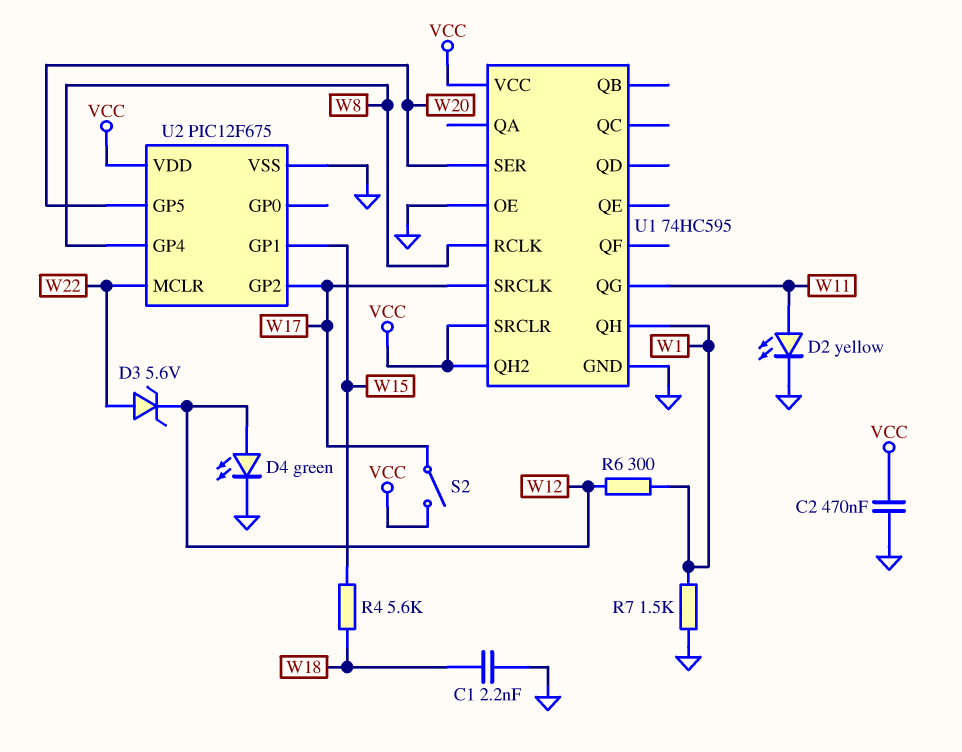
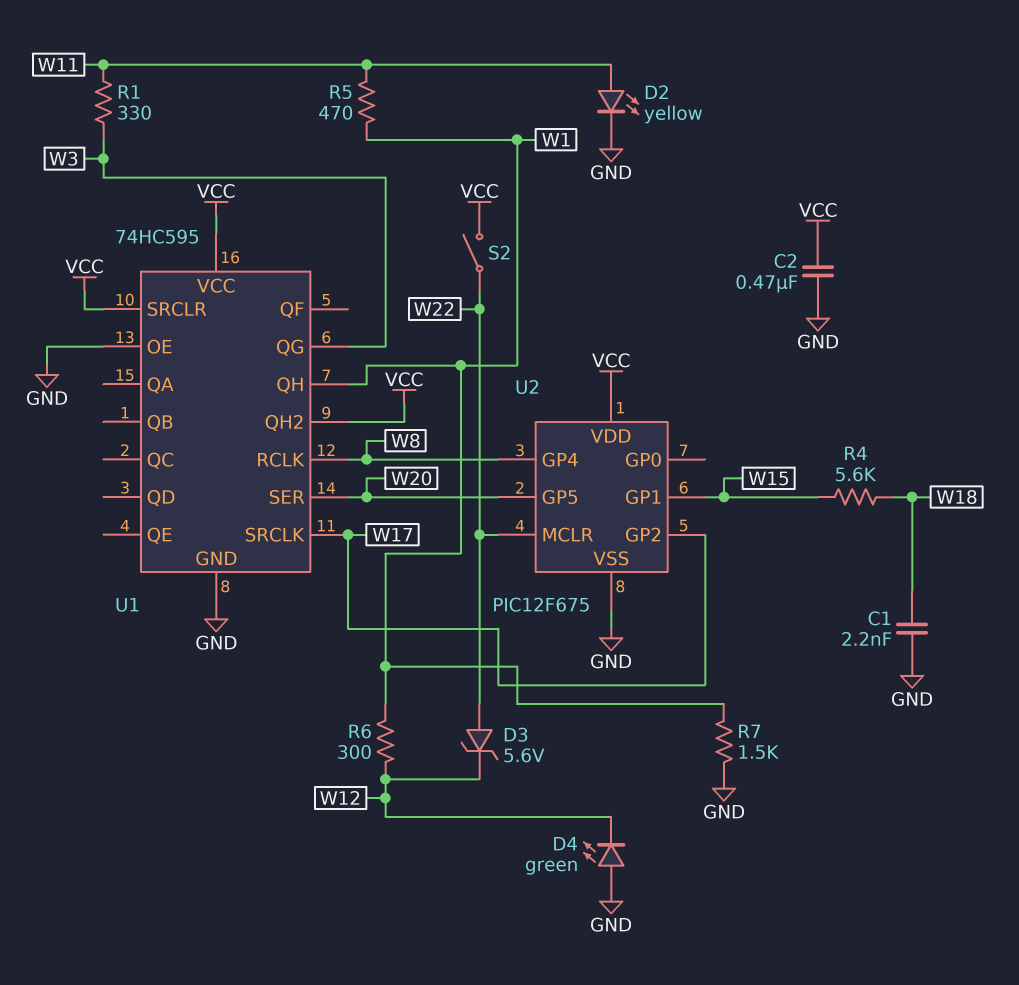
D4: LED green (A W12, K GND) -> LED green (A GND, K W12)
R1: none -> 330 (W3, W11)
R5: none -> 470 (W1, W11)
S2: switch (VCC, W17) -> switch (VCC, W22)
U1 pin QG: W11 -> W3

